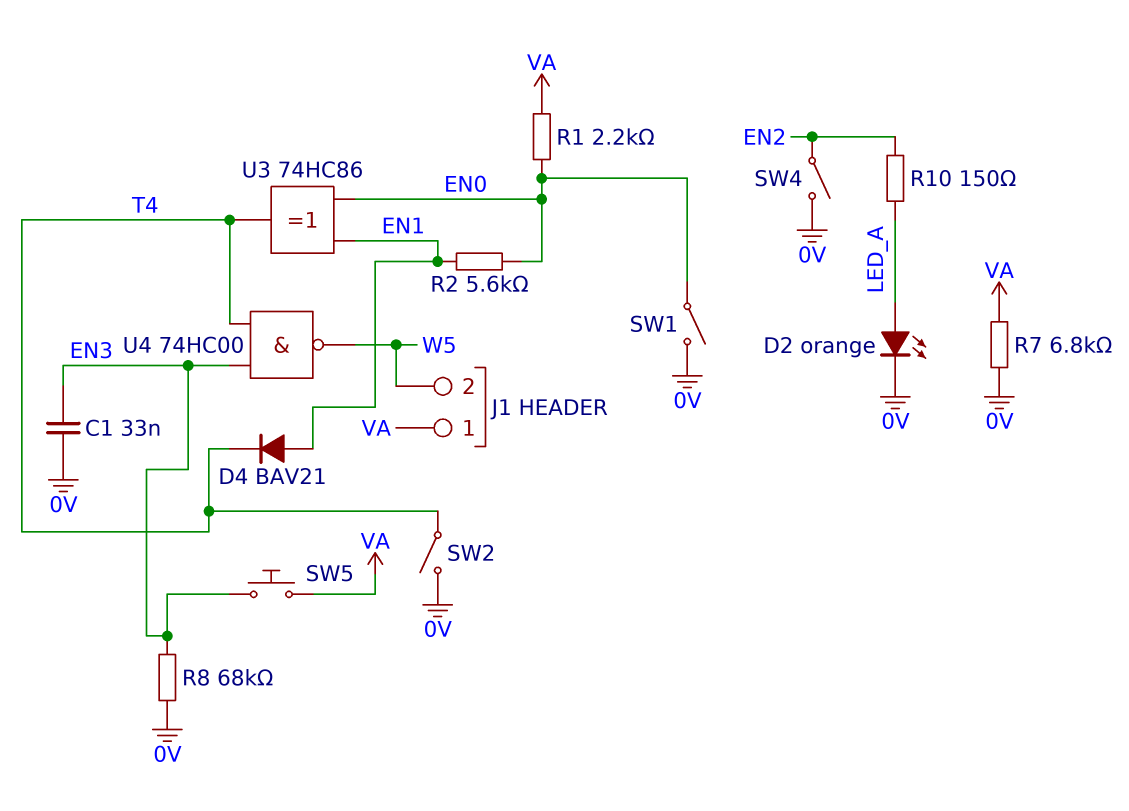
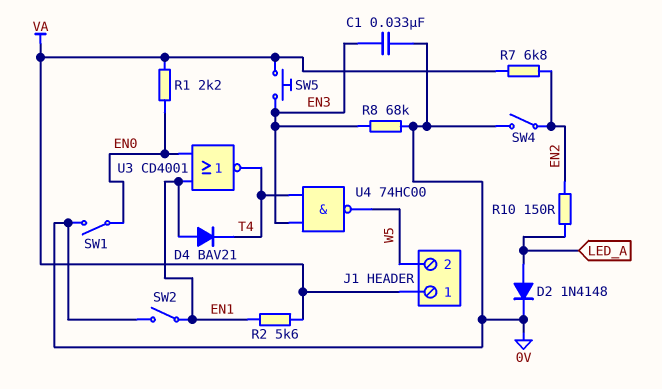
D2: LED orange (A LED_A, K 0V) -> diode 1N4148 (A LED_A, K 0V)
R2: 5.6k (EN0, EN1) -> 5.6k (EN1, VA)
R7: 6.8k (0V, VA) -> 6.8k (EN2, VA)
SW2: switch (0V, T4) -> switch (0V, EN1)
U3: XOR 74HC86 (in EN0, in EN1, out T4) -> NOR CD4001 (in EN0, in EN1, out T4)

